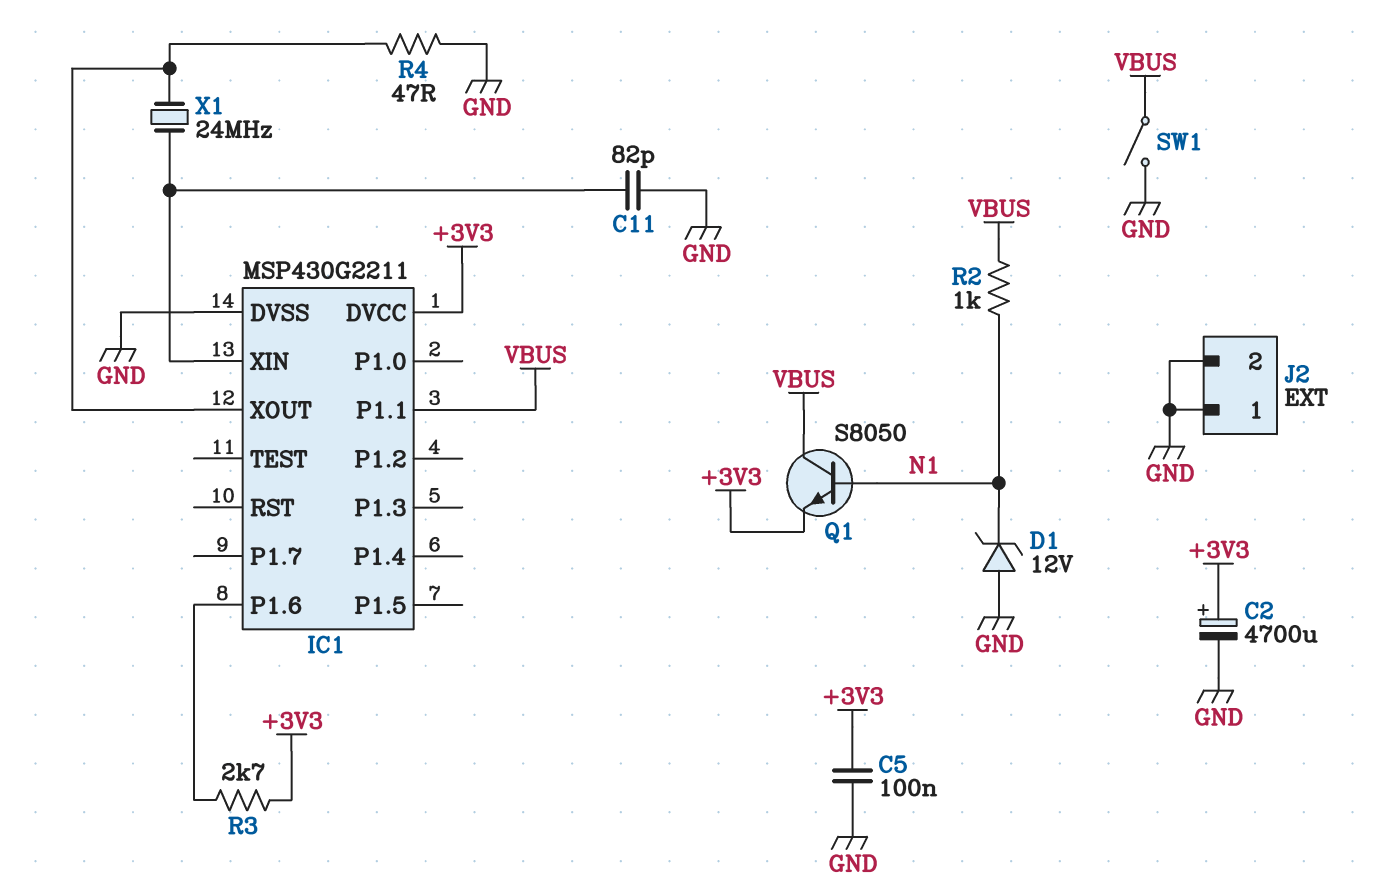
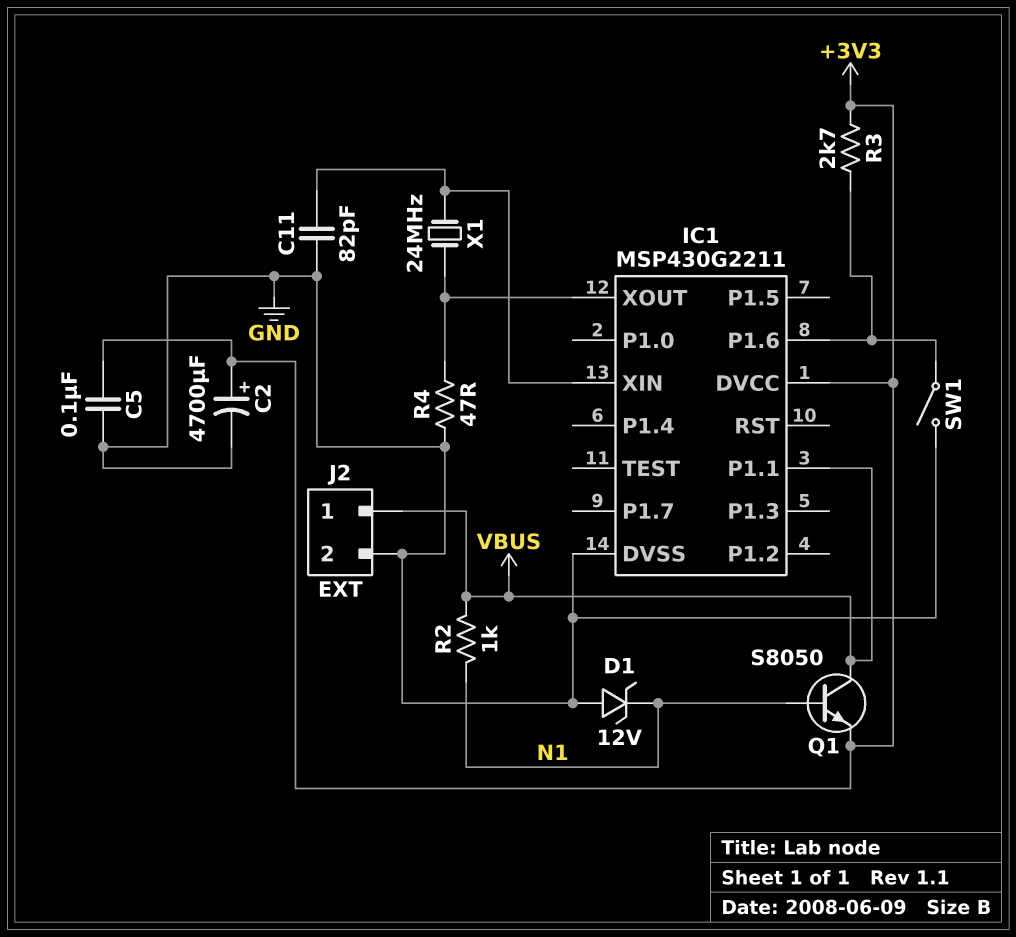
J2 pin 1: GND -> VBUS
SW1: switch (GND, VBUS) -> switch (GND, IC1/P1.6)

